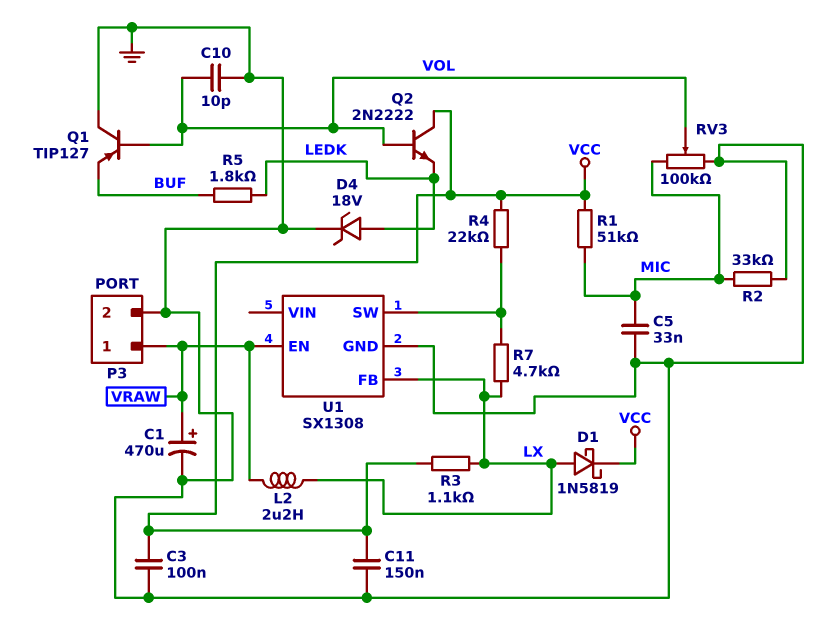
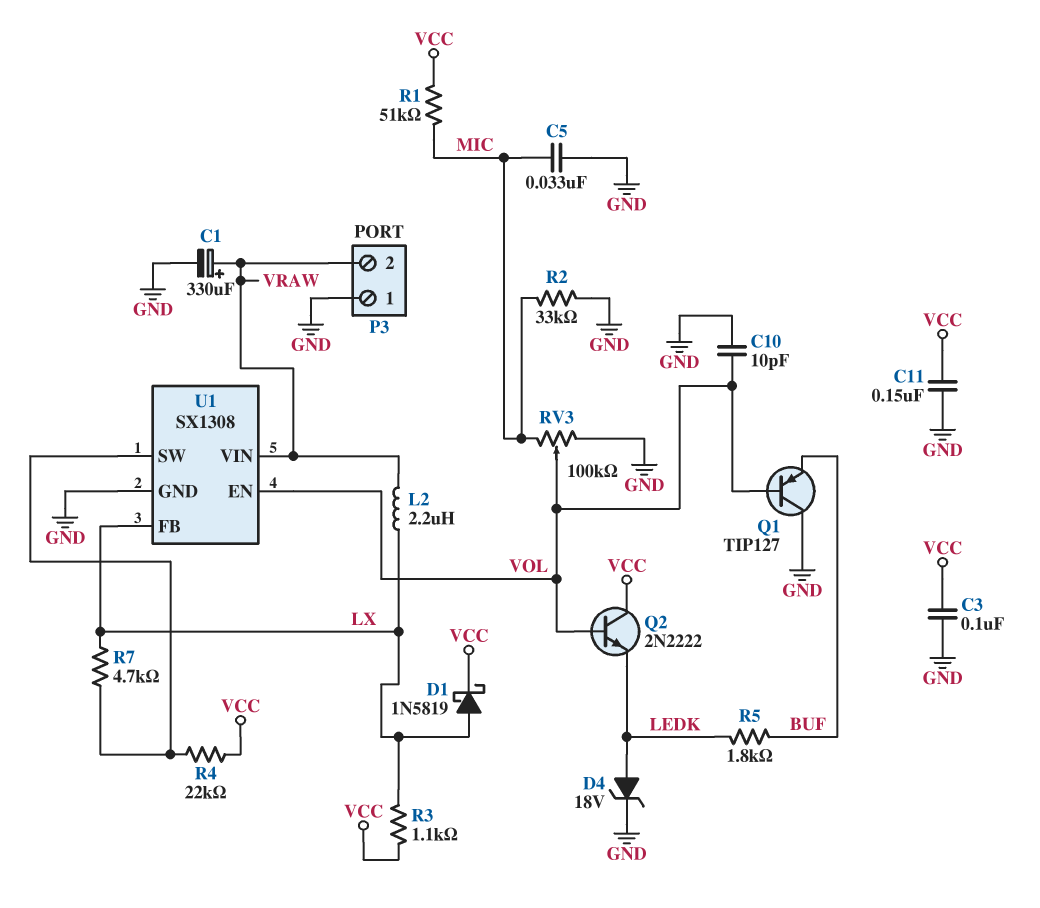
C1: 470uF (plus VRAW, minus GND) -> 330uF (plus VRAW, minus GND)
P3 pin 1: VRAW -> GND
P3 pin 2: GND -> VRAW
U1 pin EN: VRAW -> VOL
U1 pin VIN: none -> VRAW

